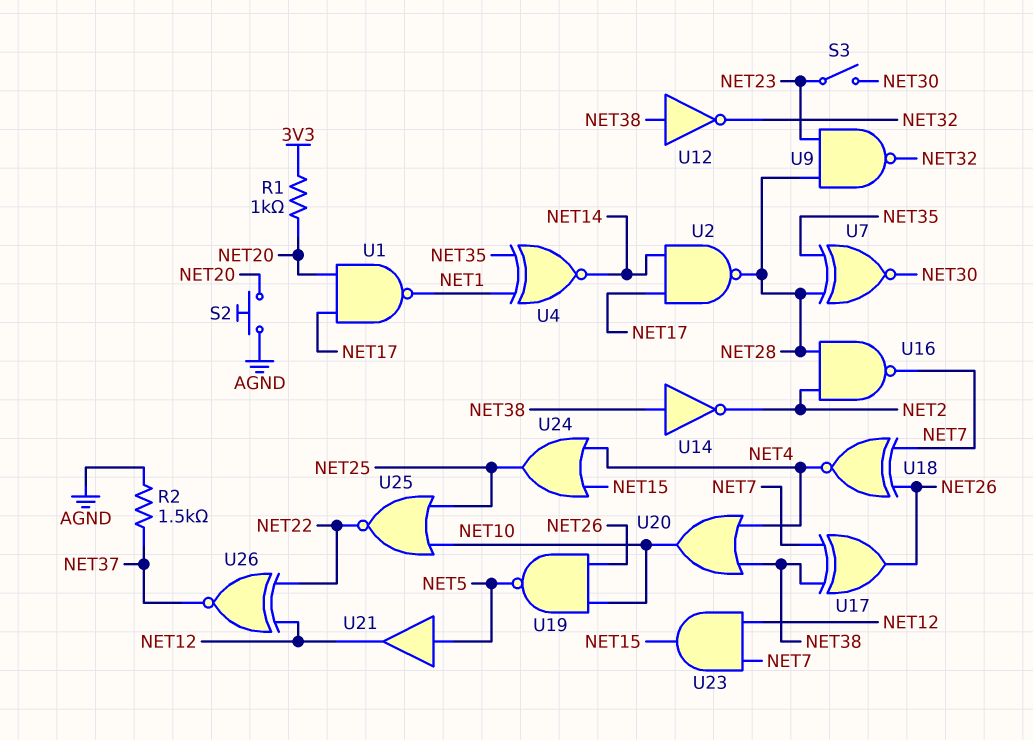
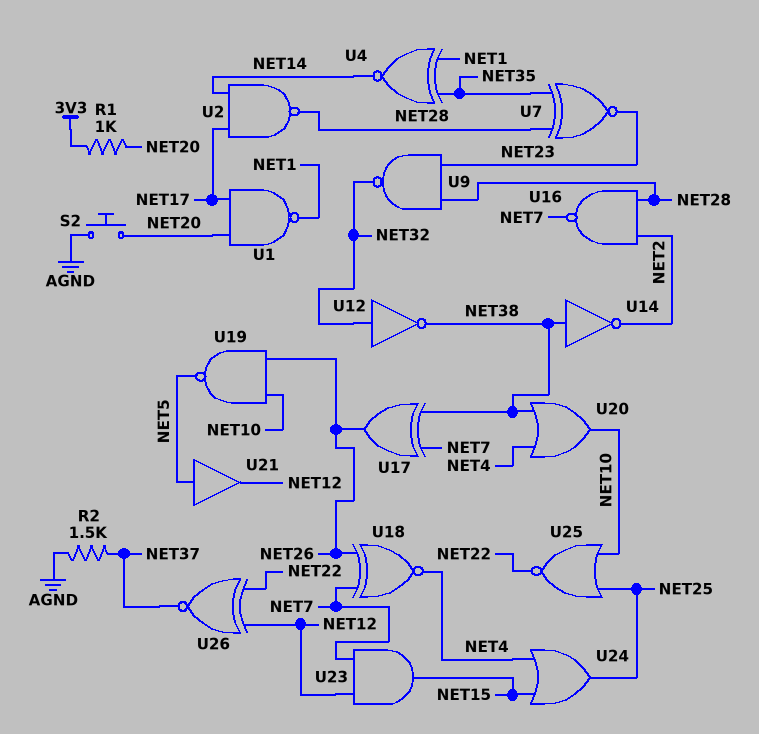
S3: switch (NET23, NET30) -> none
U7: XNOR (in NET28, in NET35, out NET30) -> XNOR (in NET28, in NET35, out NET23)
U12: NOT (in NET38, out NET32) -> NOT (in NET32, out NET38)

